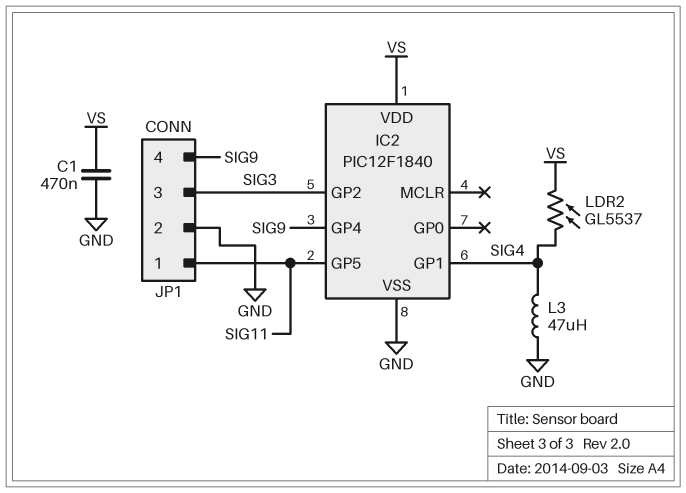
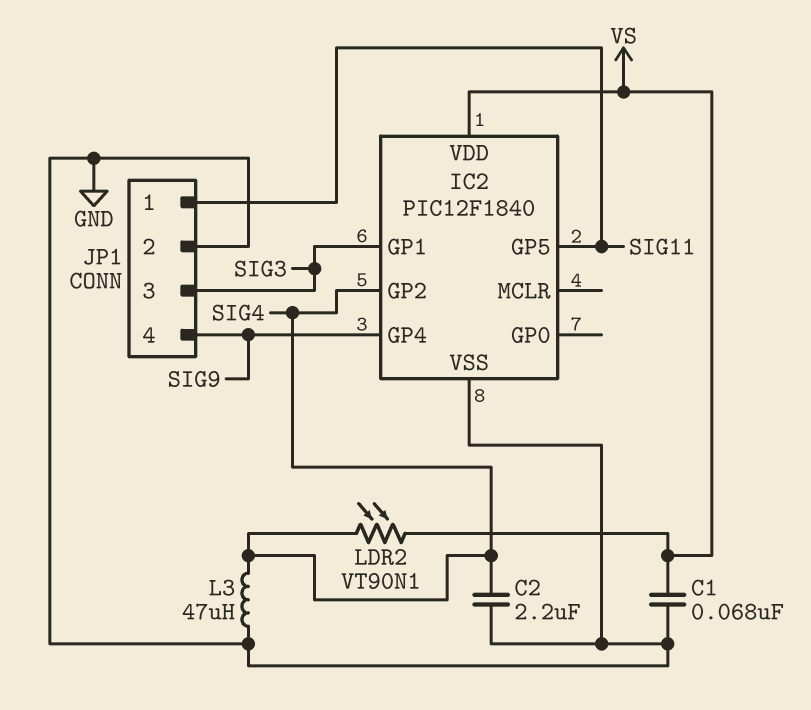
C1: 470nF (GND, VS) -> 68nF (GND, VS)
C2: none -> 2.2uF (GND, SIG4)
IC2 pin GP1: SIG4 -> SIG3
IC2 pin GP2: SIG3 -> SIG4
LDR2: GL5537 (SIG4, VS) -> VT90N1 (SIG4, VS)

